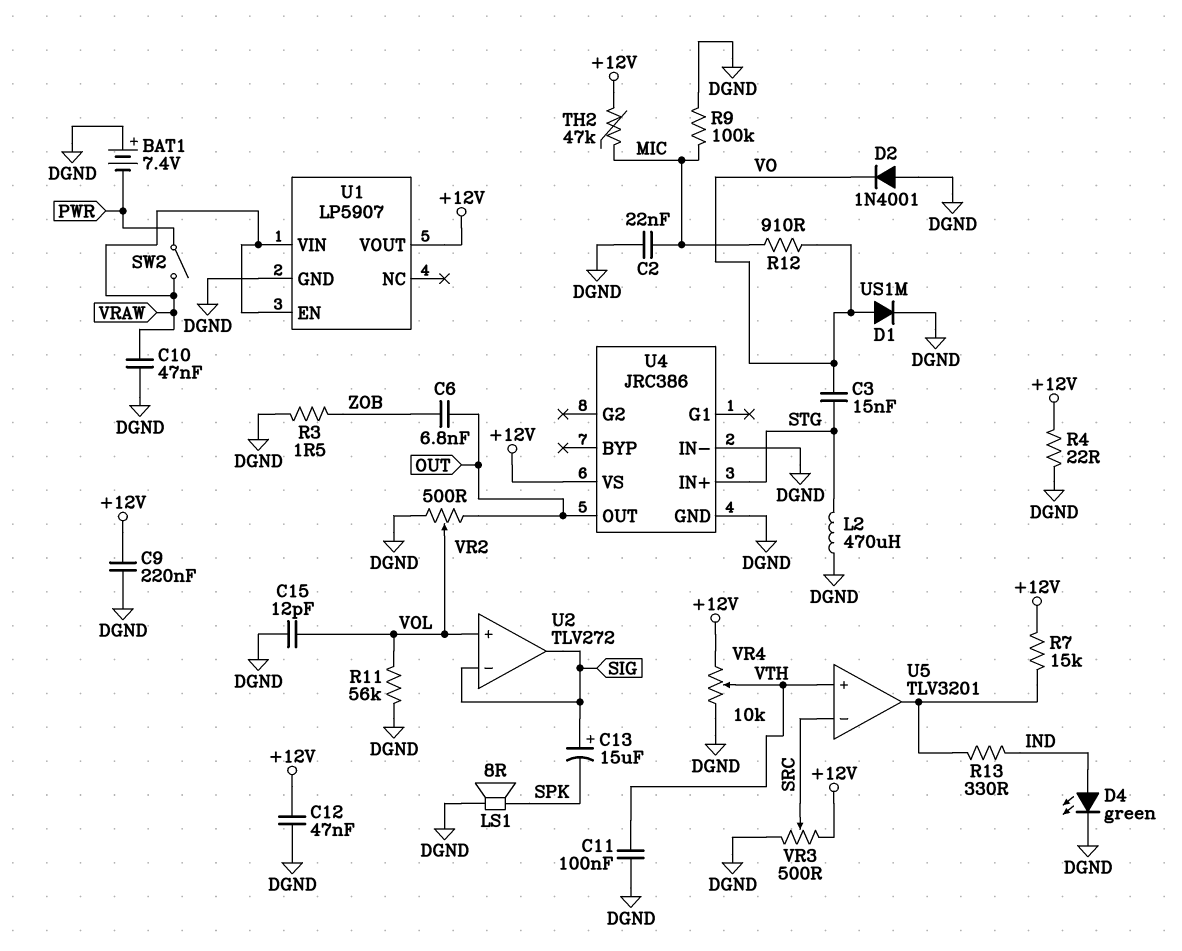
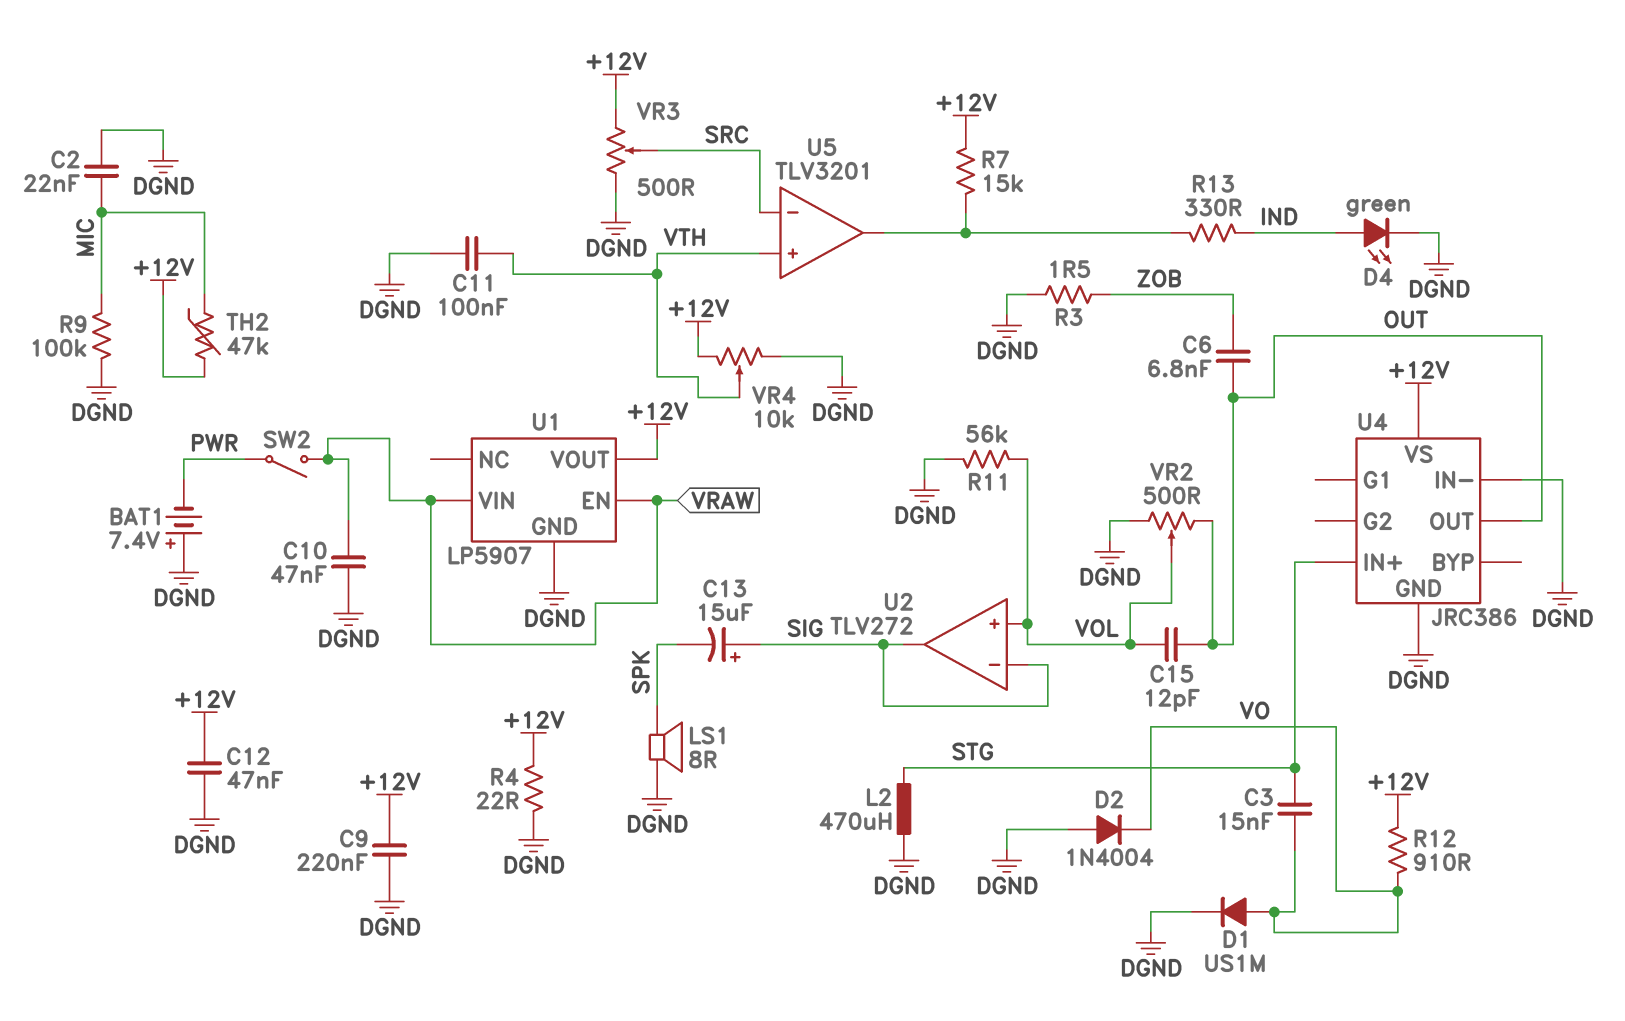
C15: 12pF (DGND, VOL) -> 12pF (OUT, VOL)
D2: diode 1N4001 (A DGND, K VO) -> diode 1N4004 (A DGND, K VO)
R12: 910 (MIC, VO) -> 910 (+12V, VO)

